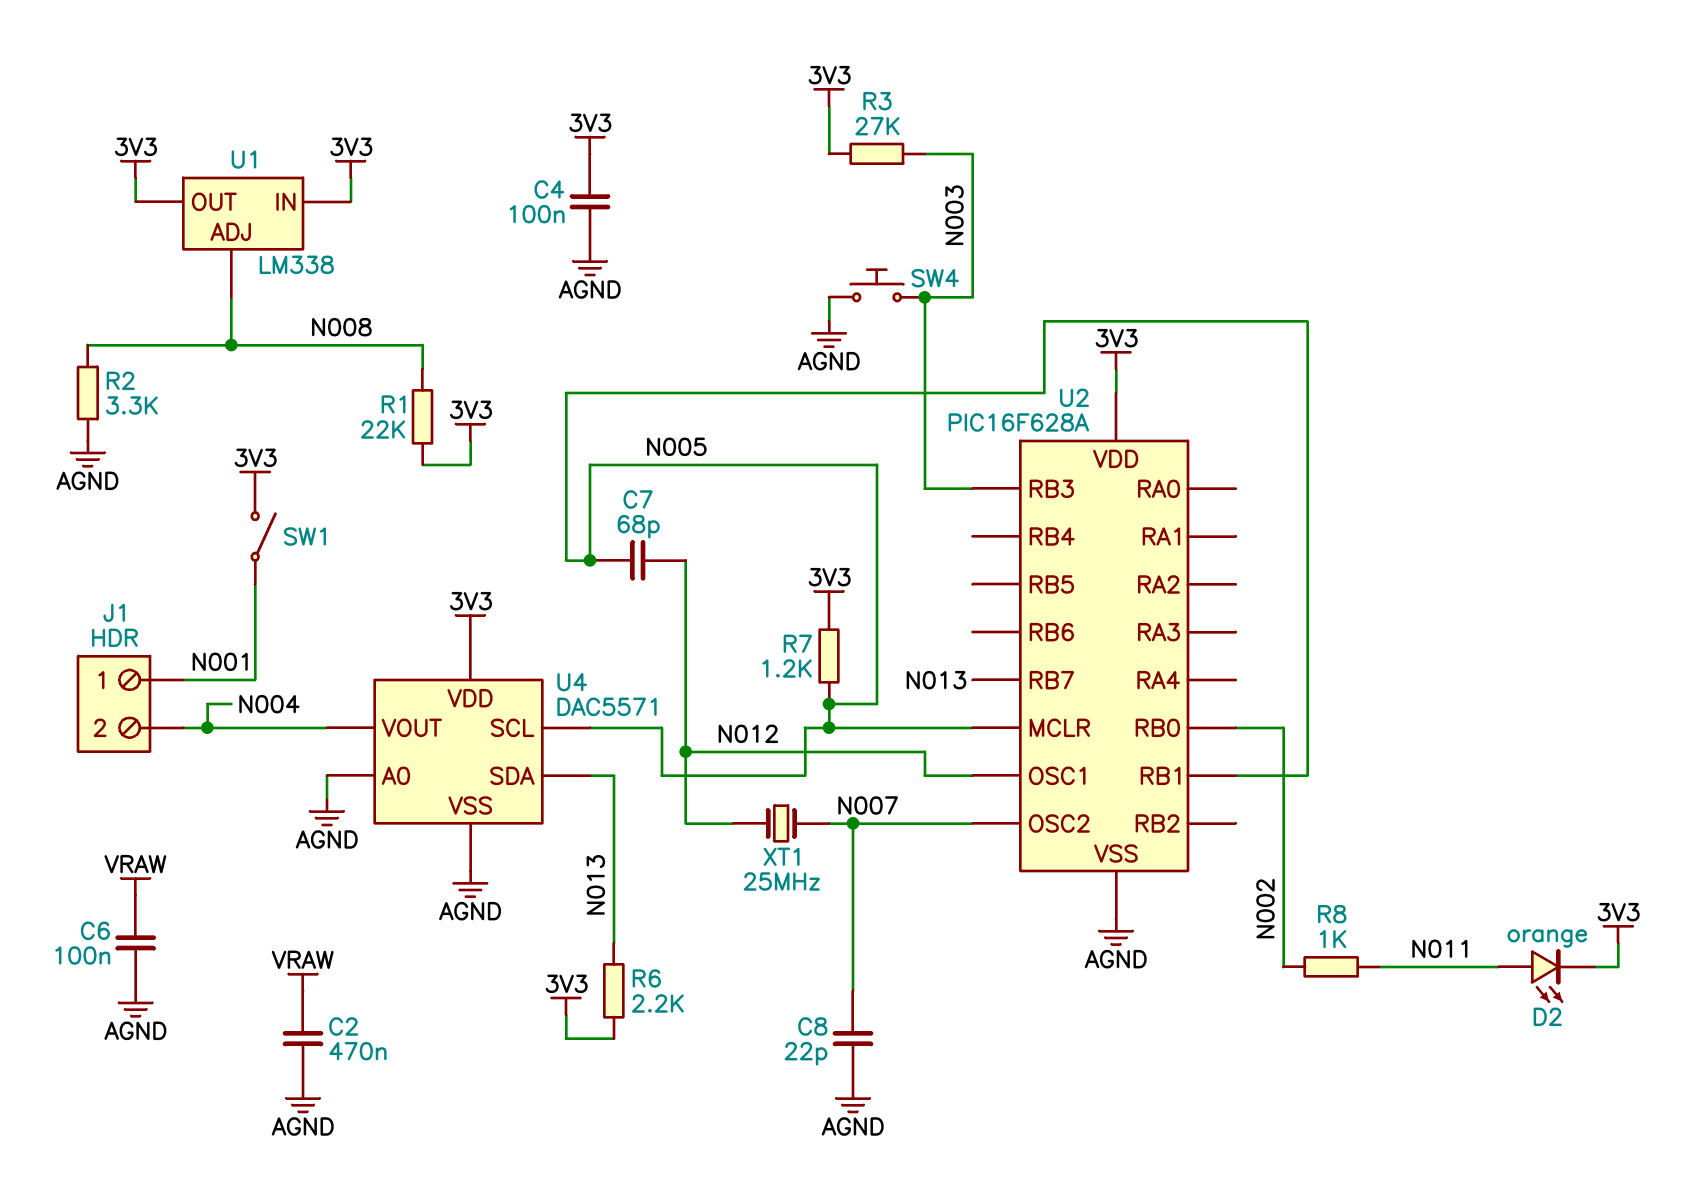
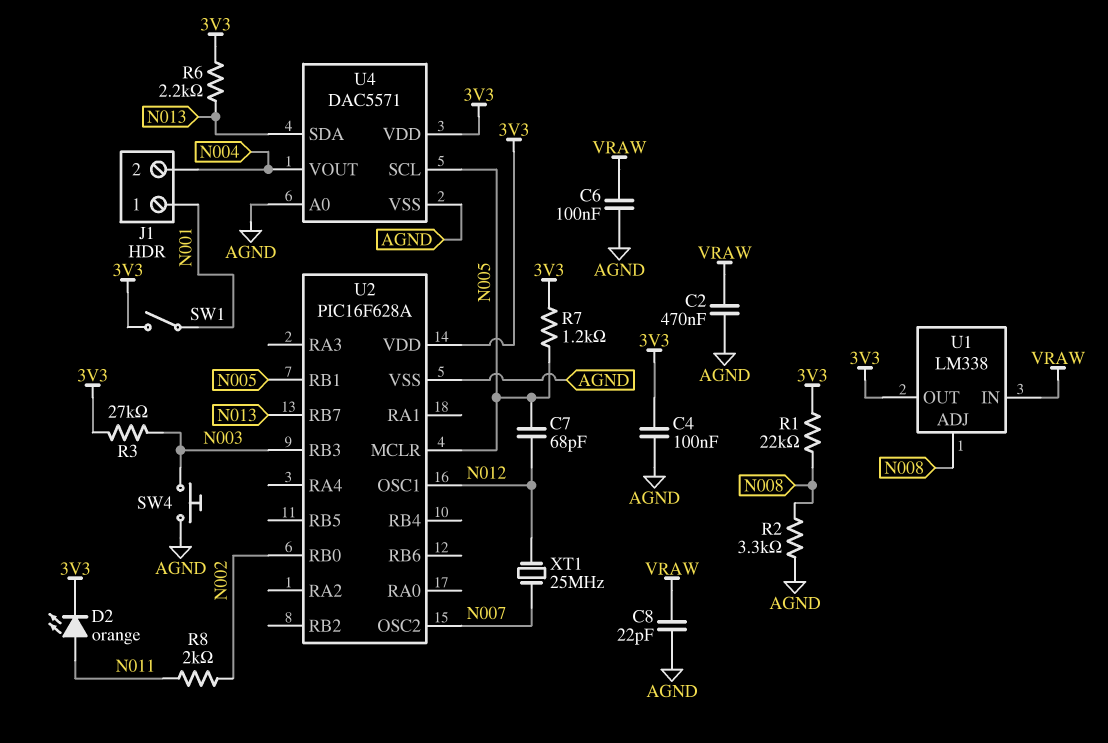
C8: 22pF (AGND, N007) -> 22pF (AGND, VRAW)
R8: 1k (N002, N011) -> 2k (N002, N011)
U1 pin IN: 3V3 -> VRAW

